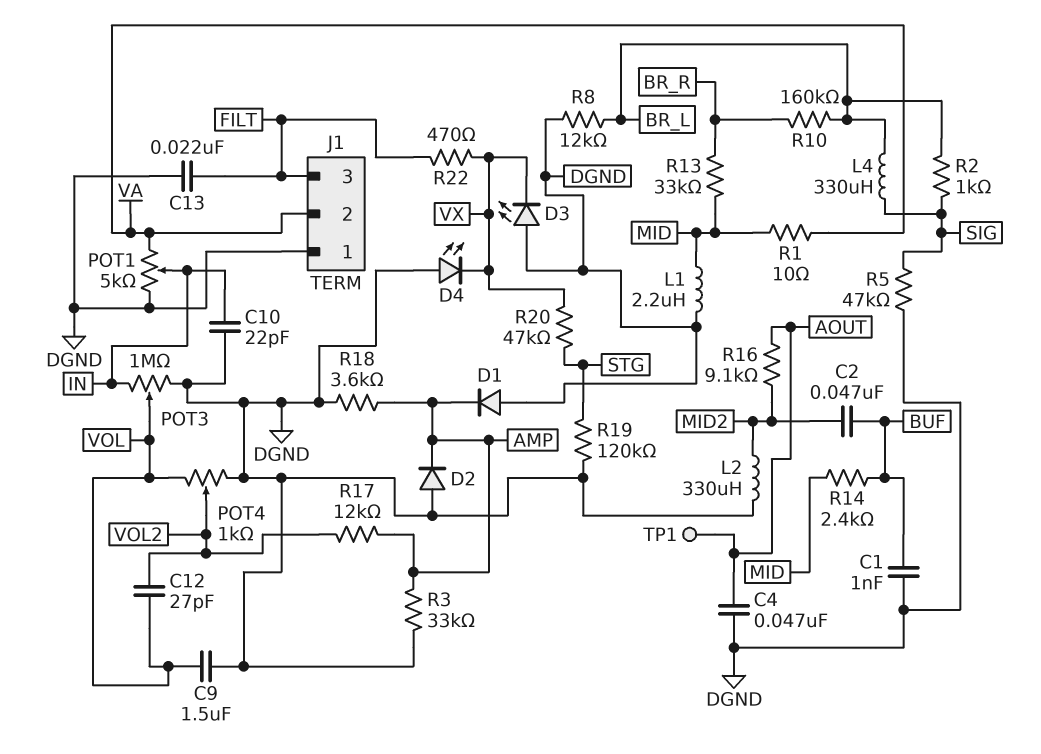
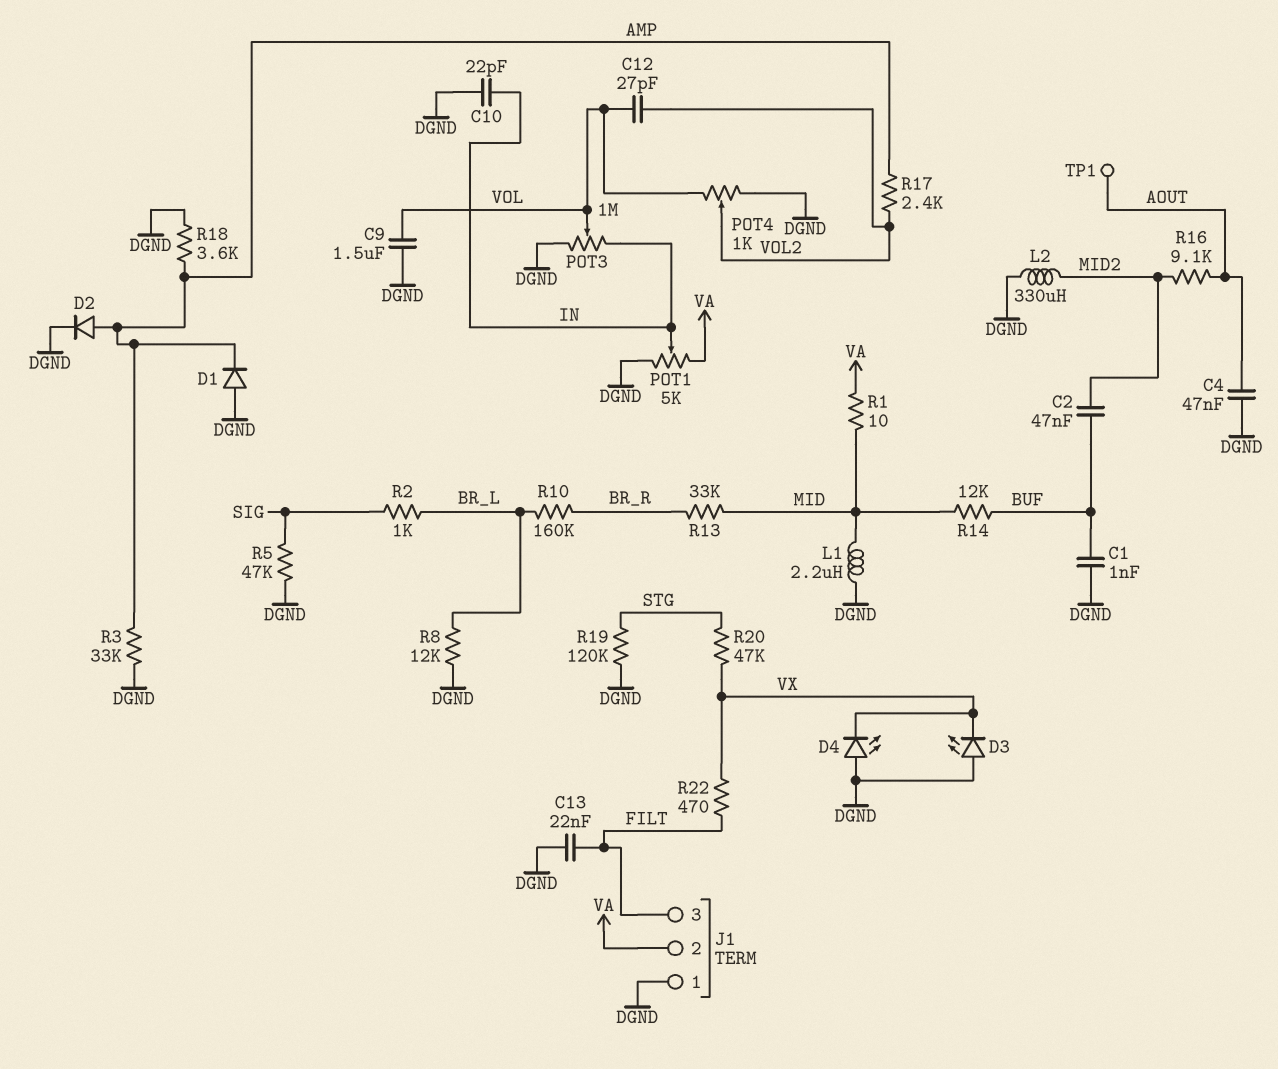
D2: diode (A DGND, K AMP) -> diode (A AMP, K DGND)
L4: 330uH (BR_L, SIG) -> none
R14: 2.4k (BUF, MID) -> 12k (BUF, MID)
R17: 12k (AMP, VOL2) -> 2.4k (AMP, VOL2)

